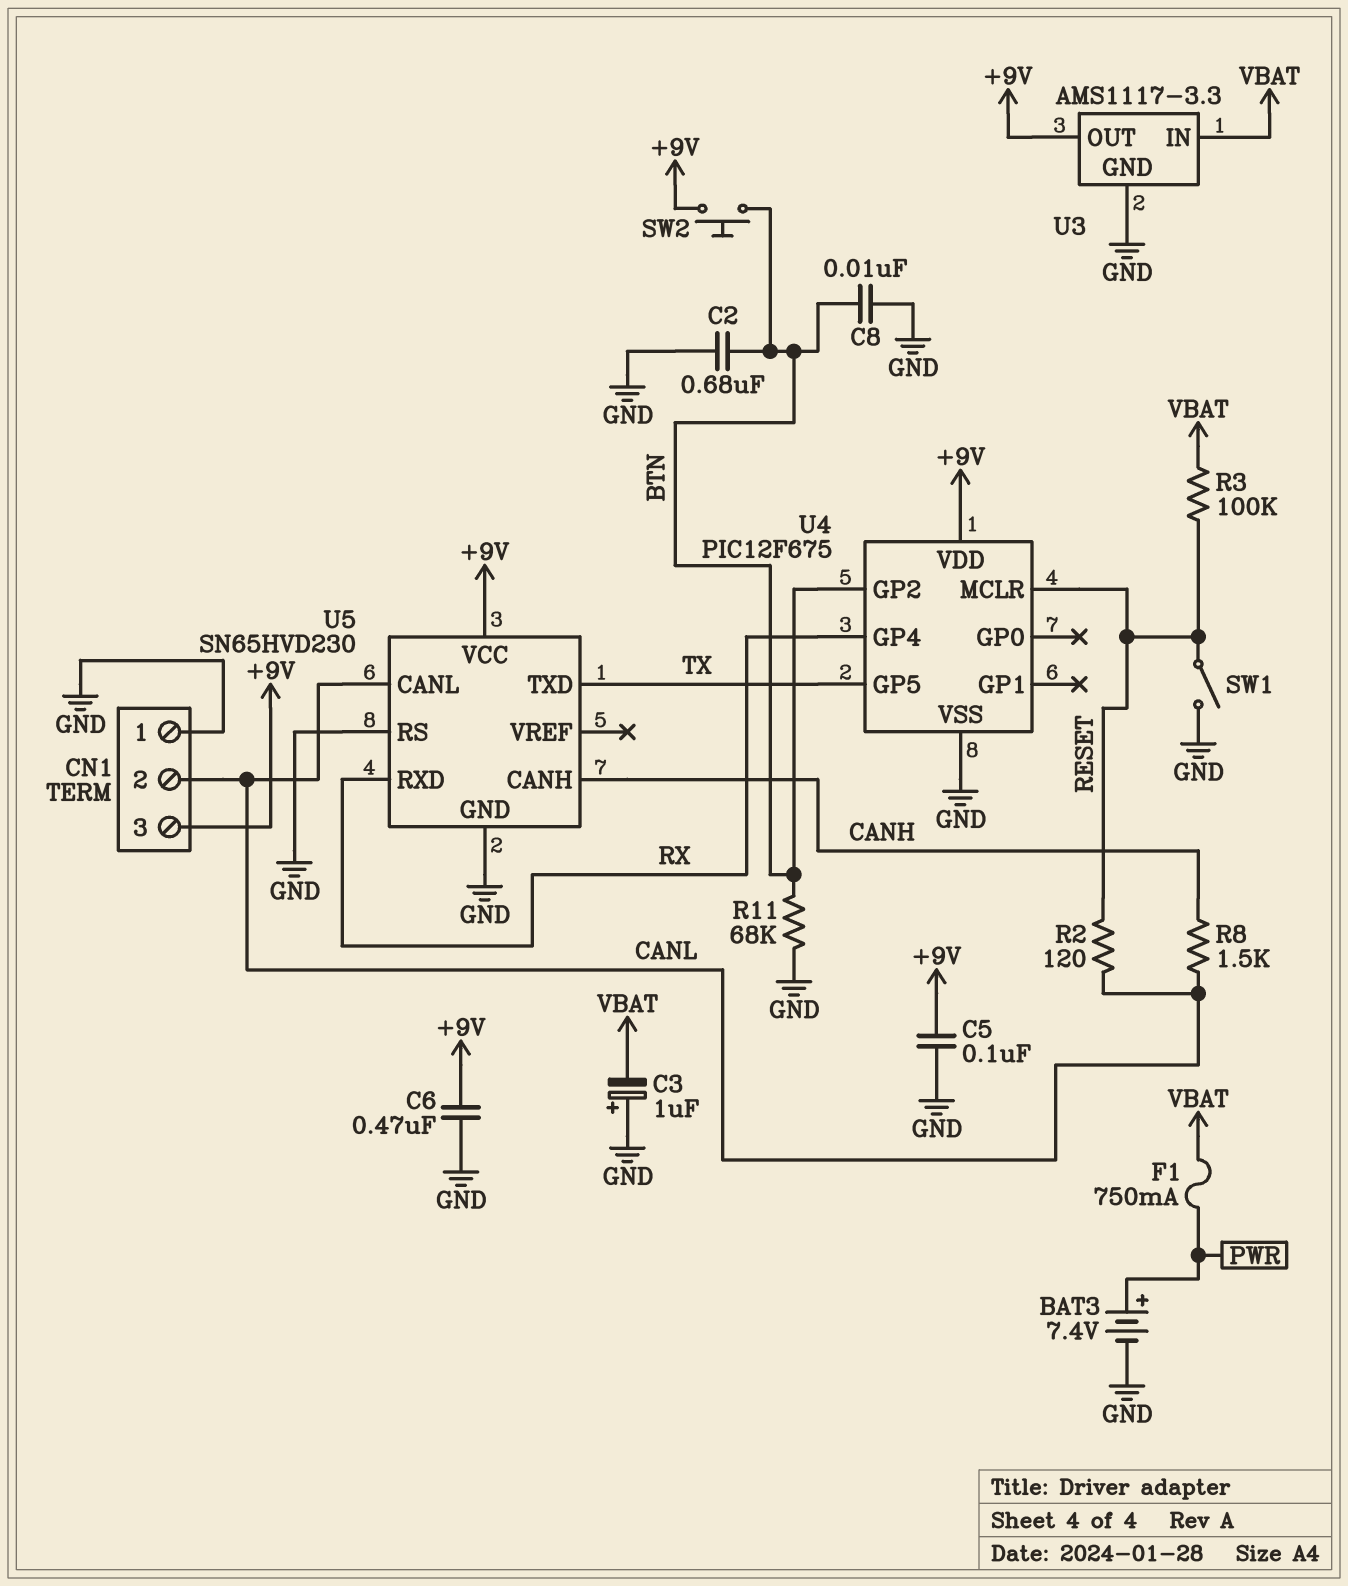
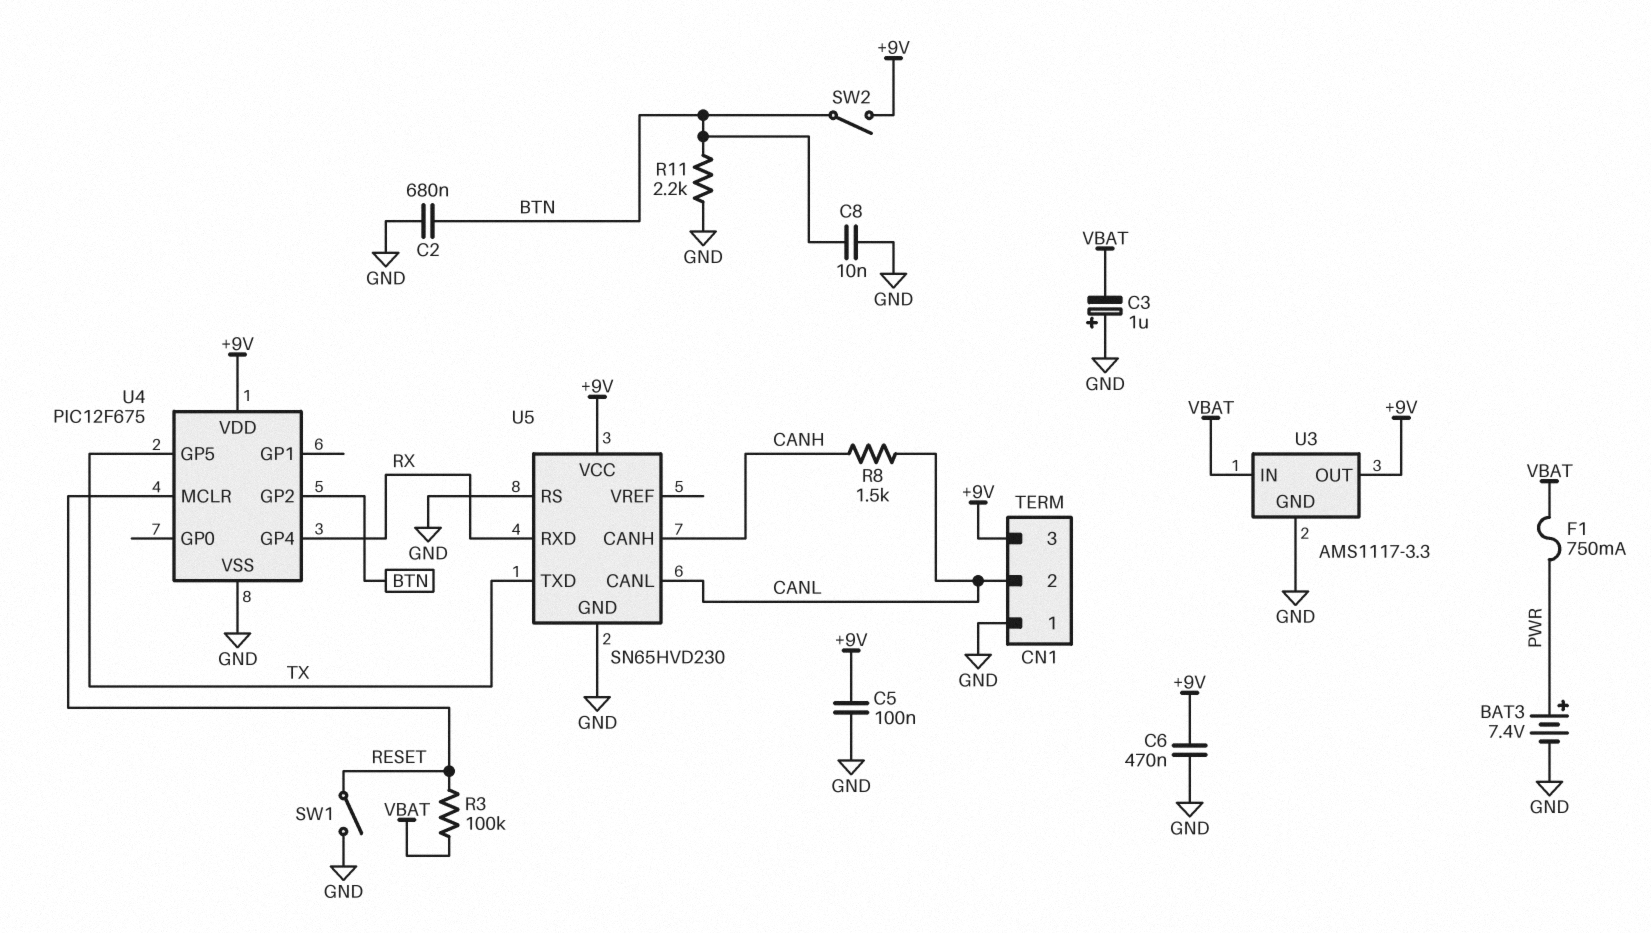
R2: 120 (CANL, RESET) -> none
R11: 68k (BTN, GND) -> 2.2k (BTN, GND)
SW2: button (+9V, BTN) -> switch (+9V, BTN)

